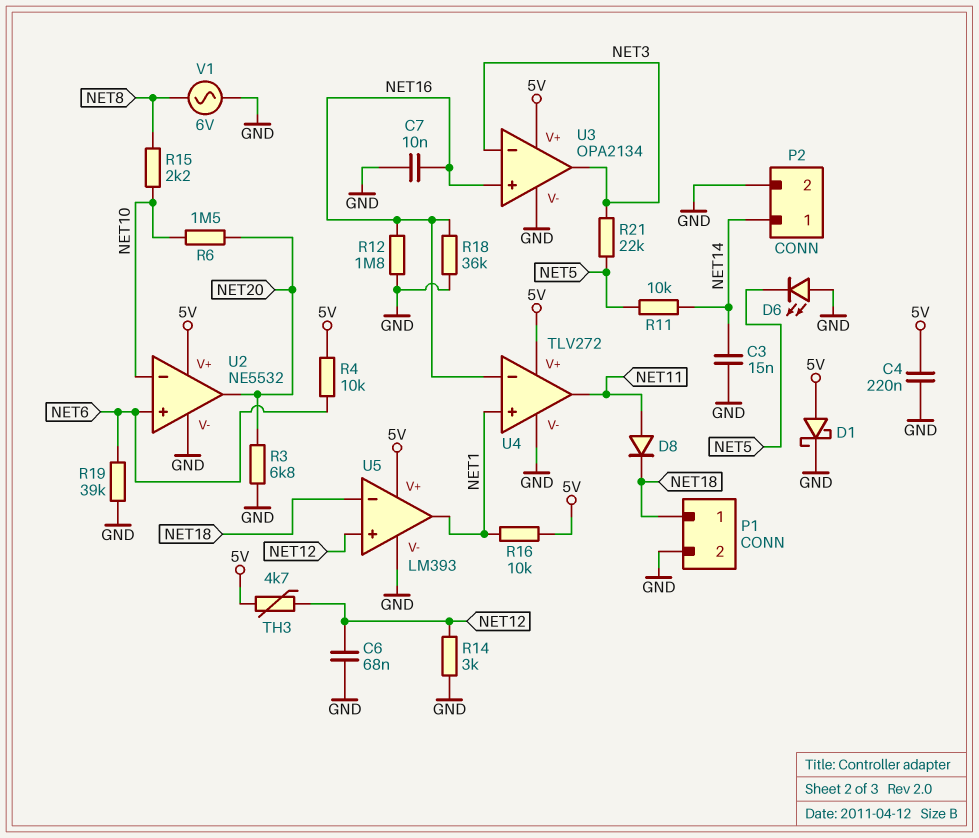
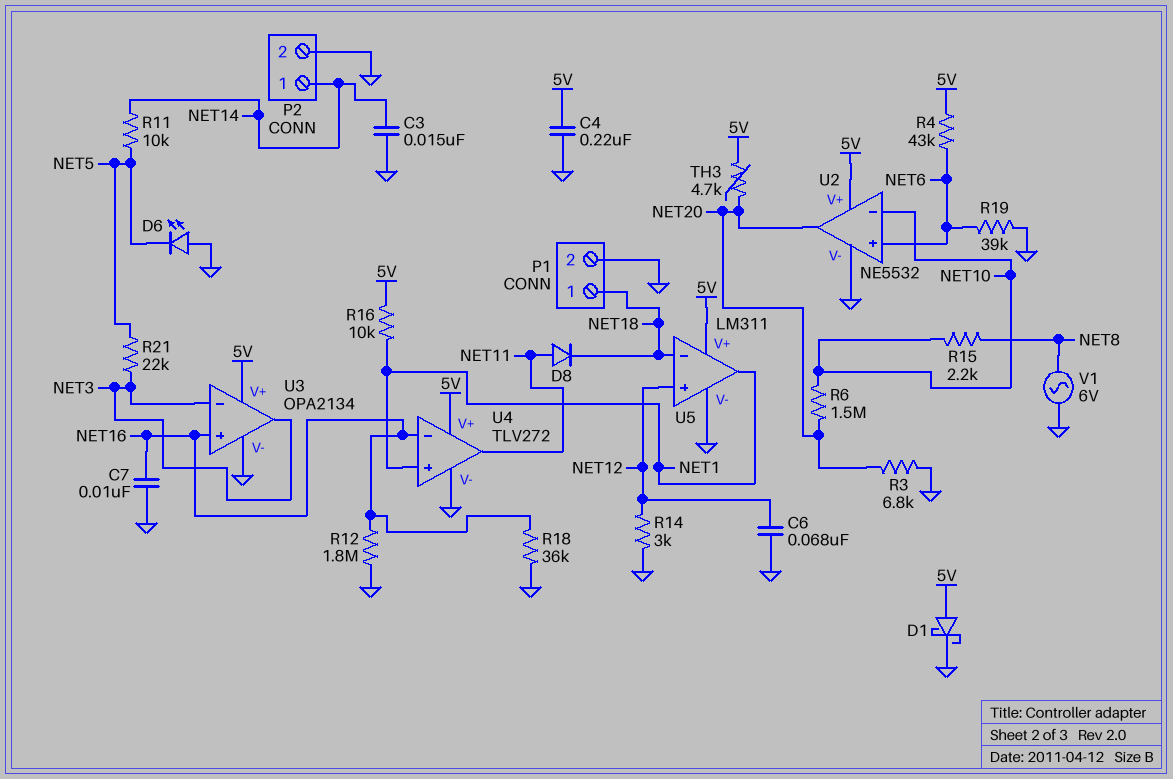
R4: 10k (5V, NET6) -> 43k (5V, NET6)
TH3: 4.7k (5V, NET12) -> 4.7k (5V, NET20)
U5: LM393 -> LM311

